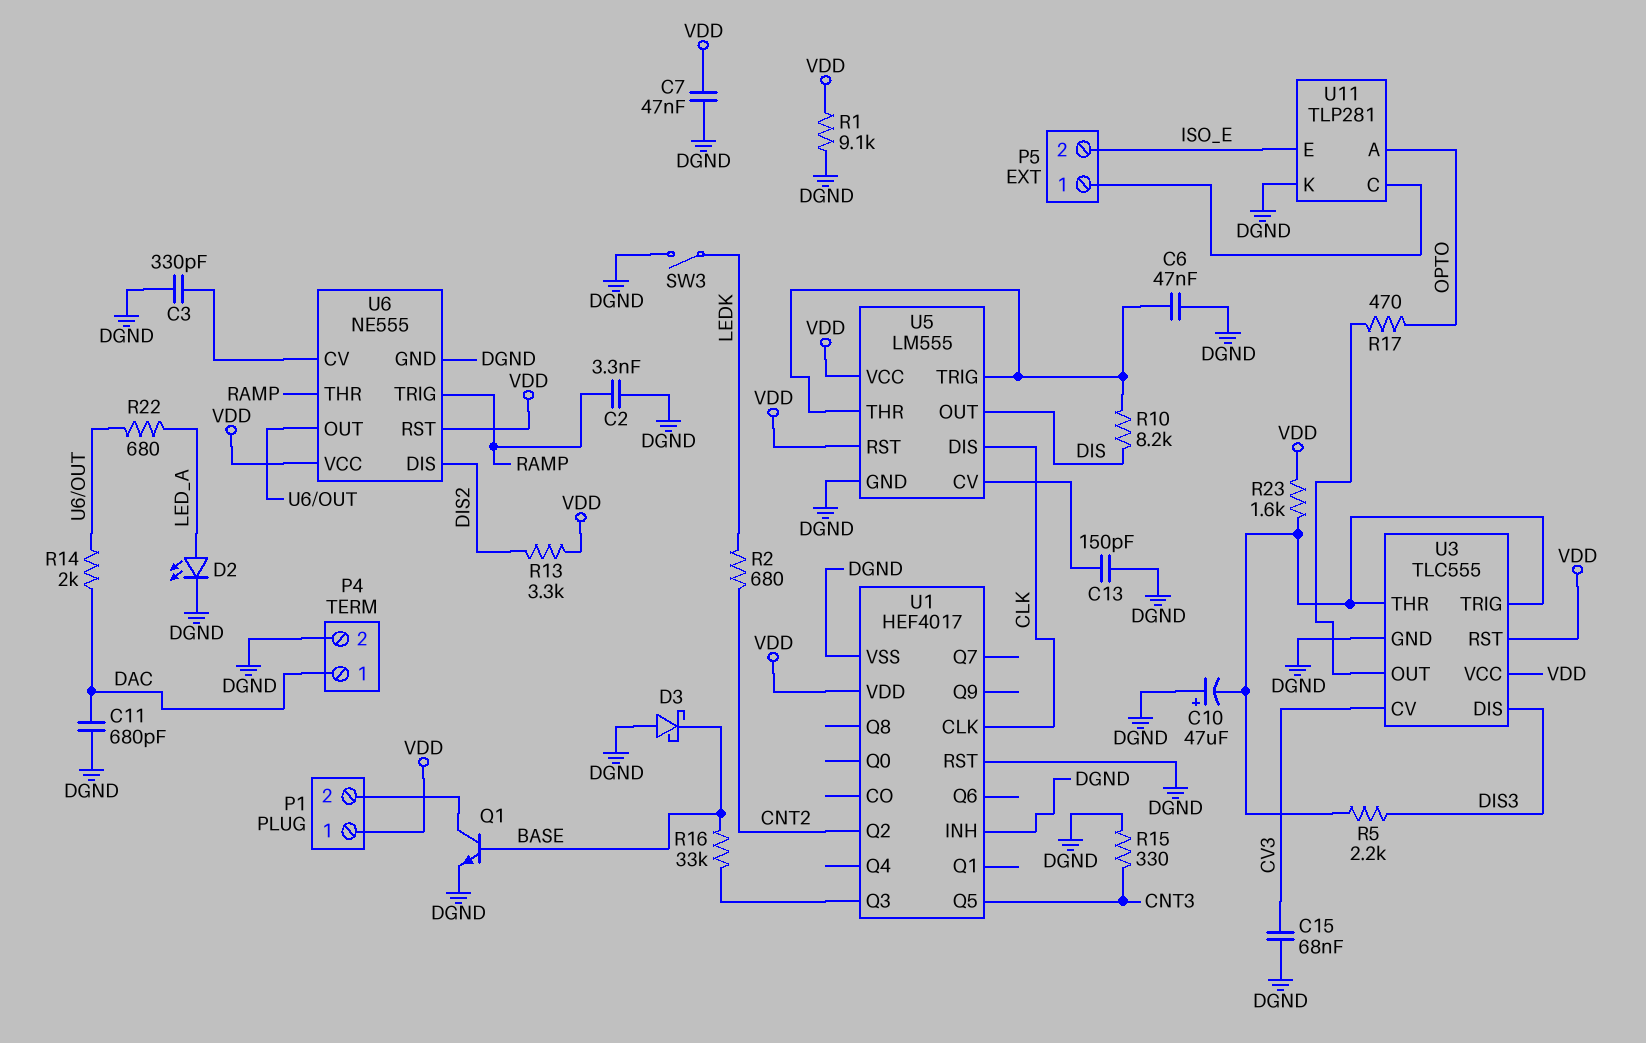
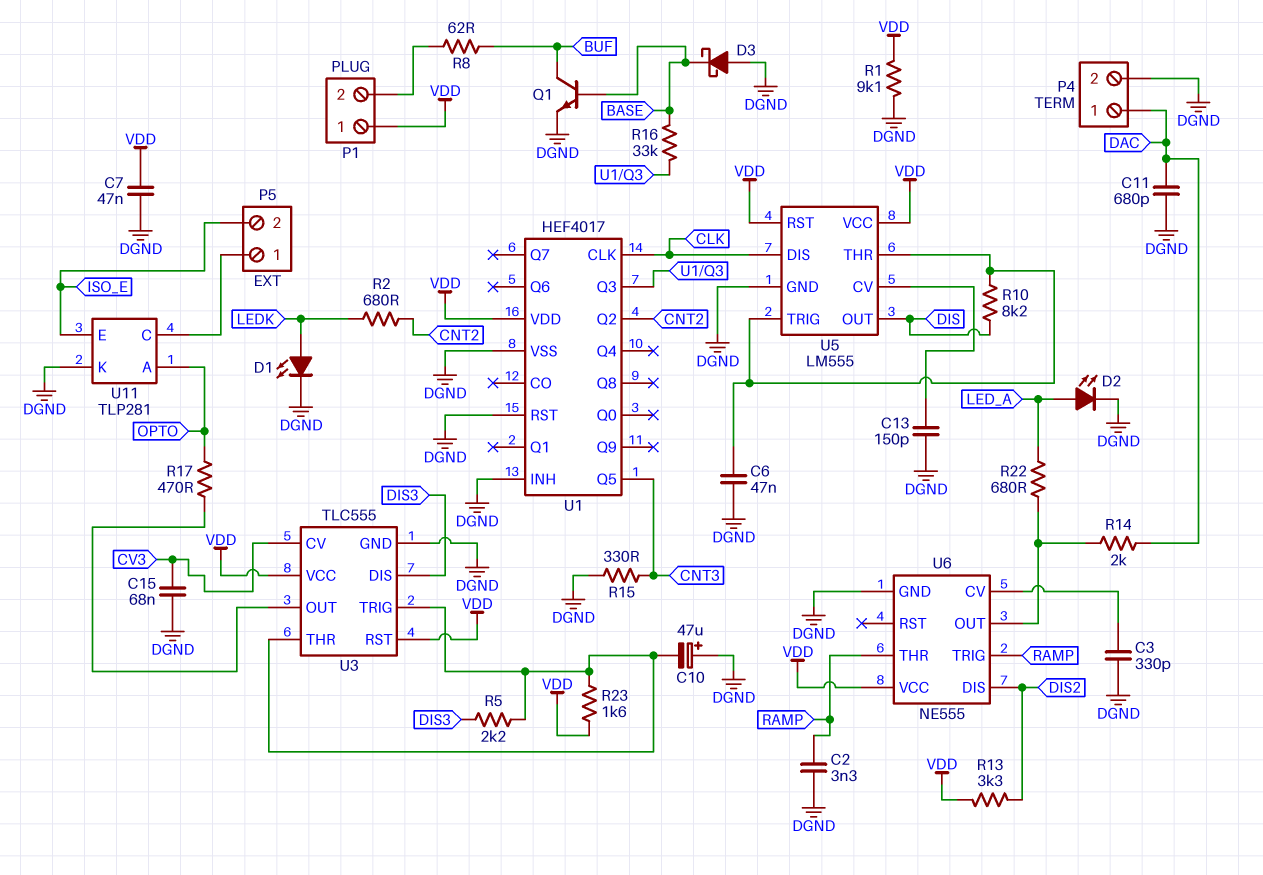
D1: none -> LED (A LEDK, K DGND)
Q1: NPN (B BASE, C P1/2, E DGND) -> NPN (B BASE, C BUF, E DGND)
R8: none -> 62 (BUF, P1/2)
SW3: switch (DGND, LEDK) -> none
U6 pin RST: VDD -> none

